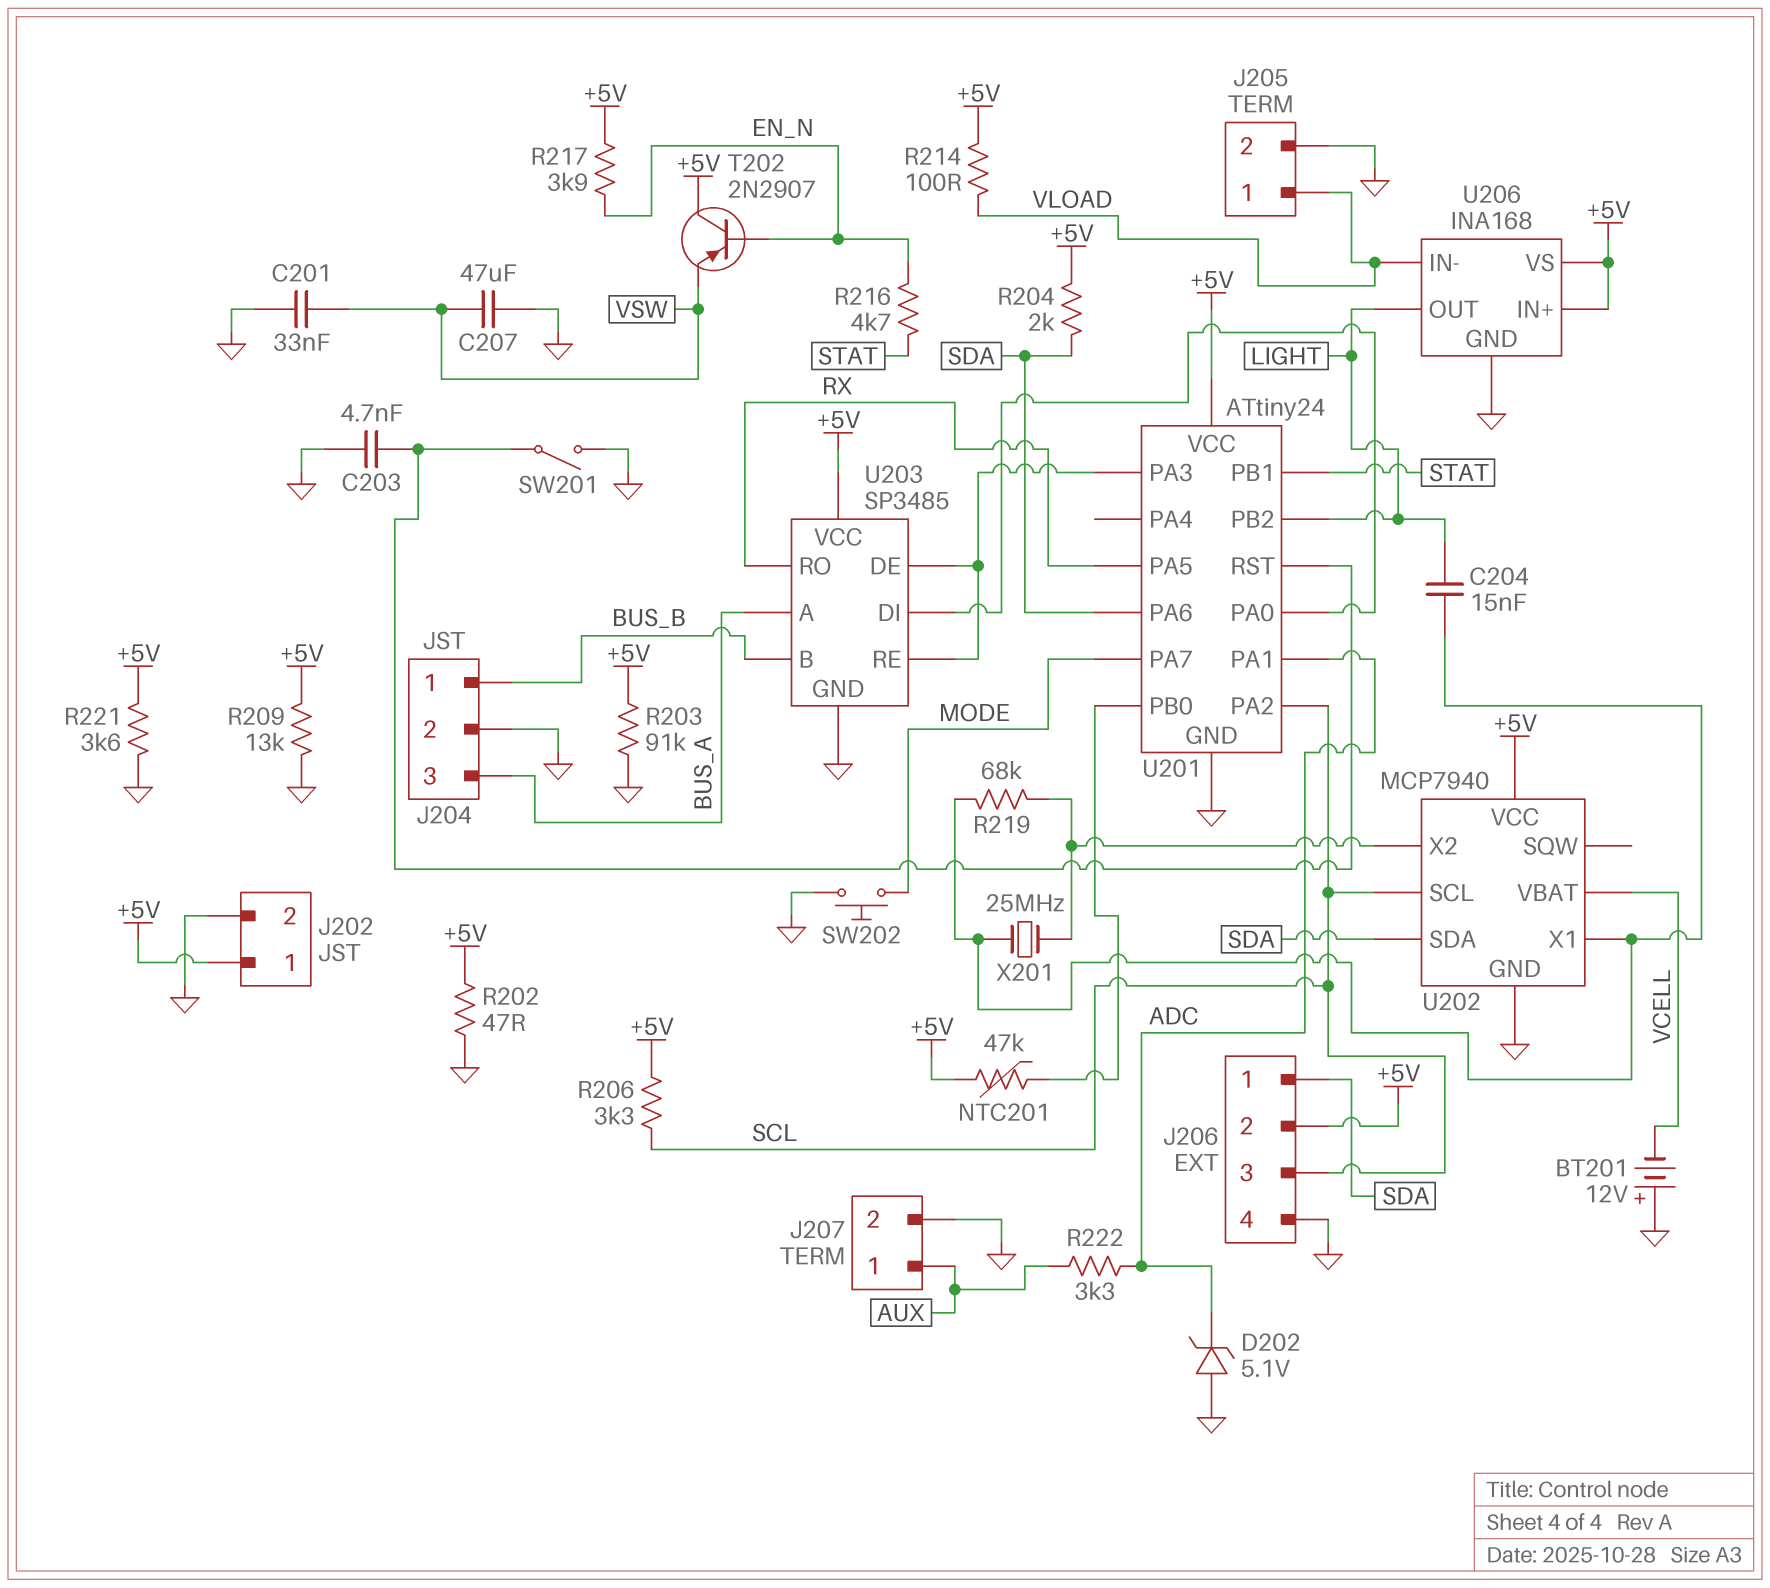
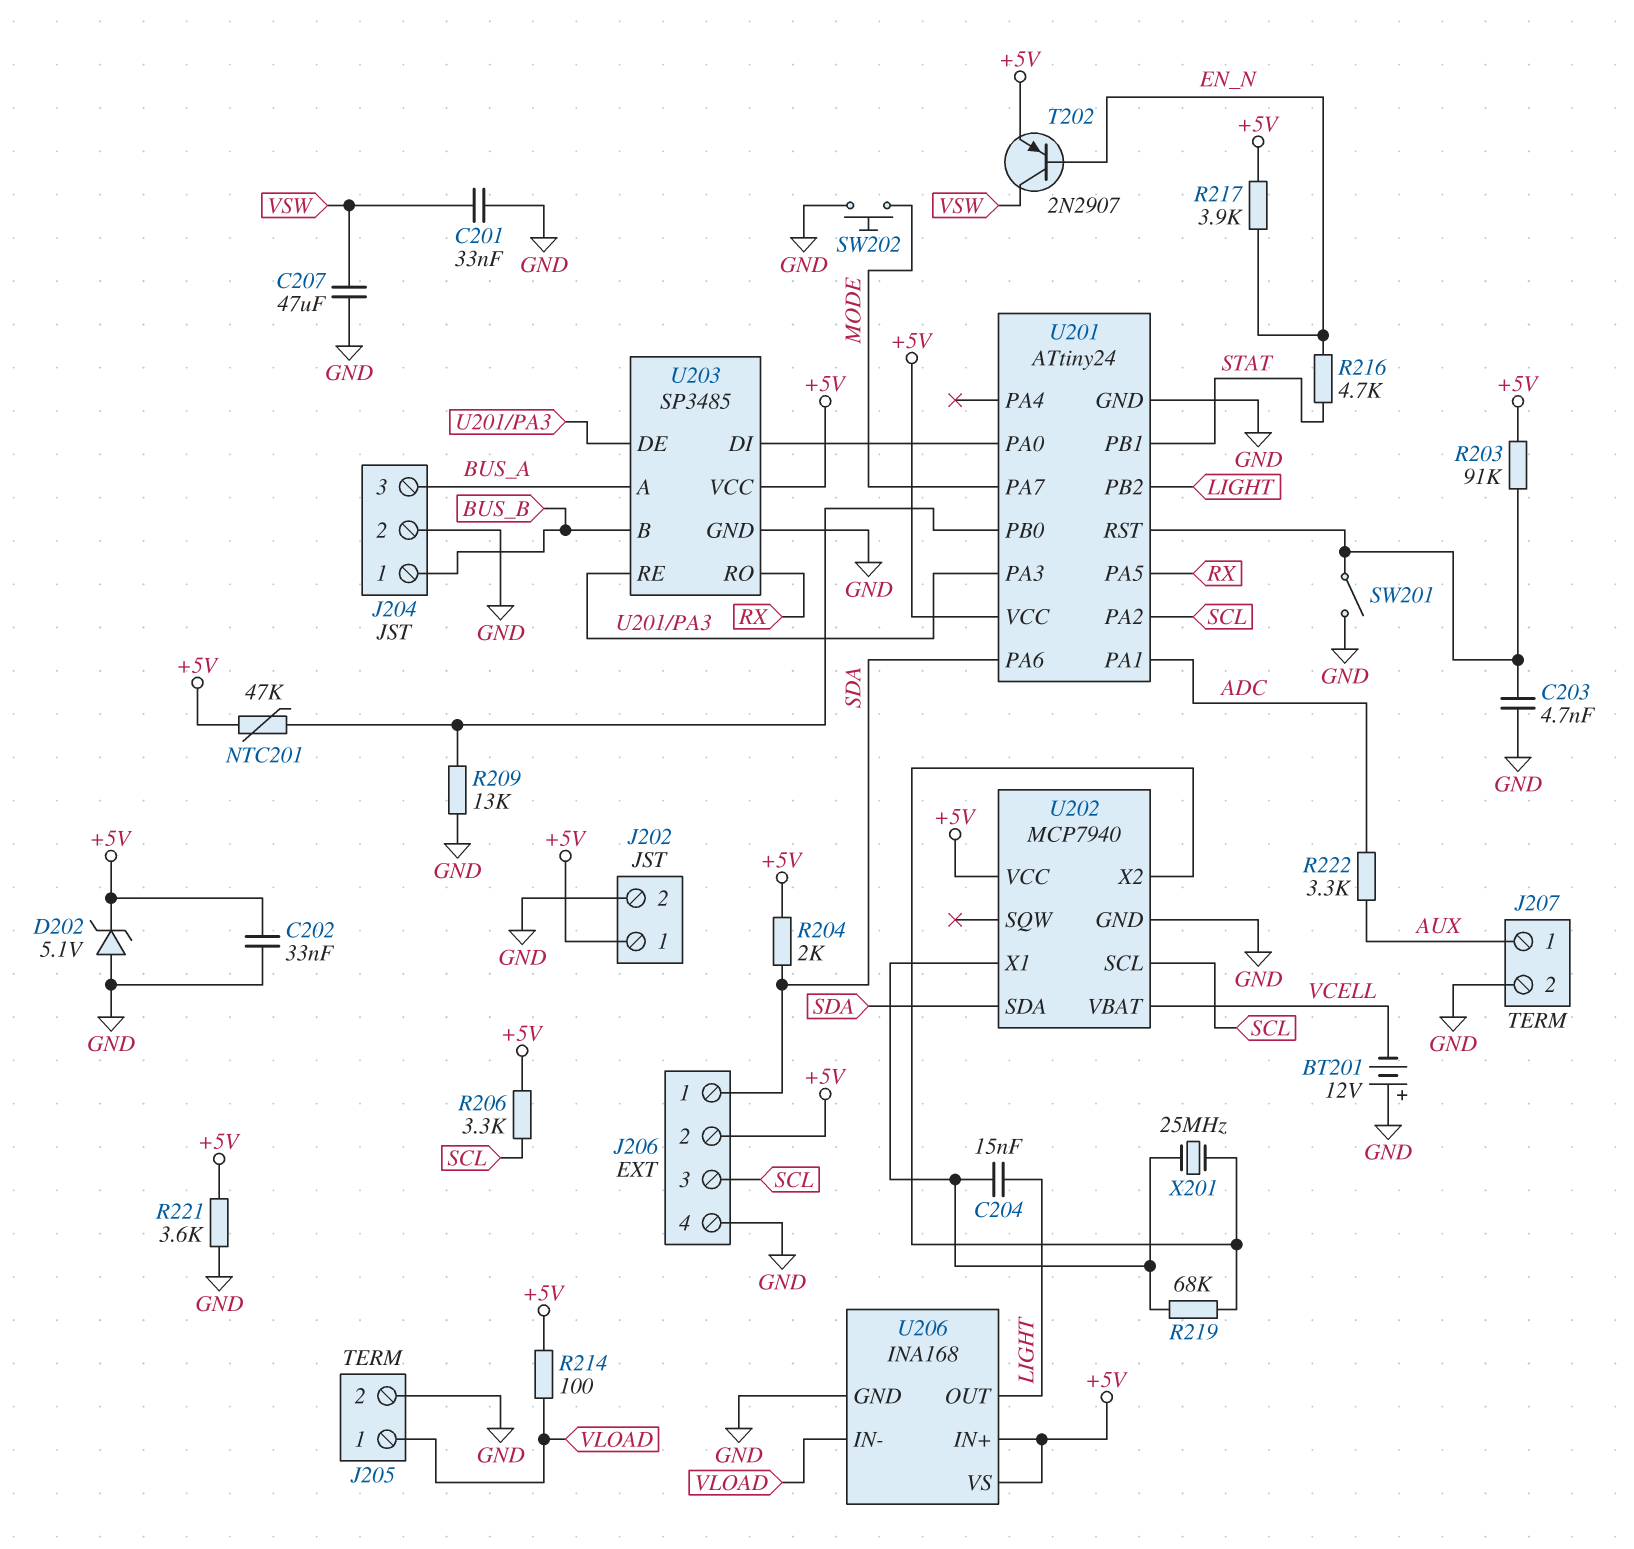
C202: none -> 33nF (+5V, GND)
D202: zener 5.1V (A GND, K ADC) -> zener 5.1V (A GND, K +5V)
R202: 47 (+5V, GND) -> none
R203: 91k (+5V, GND) -> 91k (+5V, U201/RST)
R209: 13k (+5V, GND) -> 13k (GND, U201/PB0)
T202: PNP 2N2907 (B EN_N, C +5V, E VSW) -> PNP 2N2907 (B EN_N, C VSW, E +5V)

